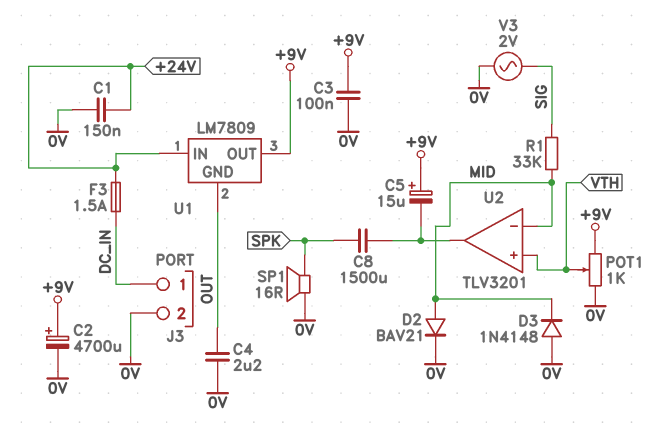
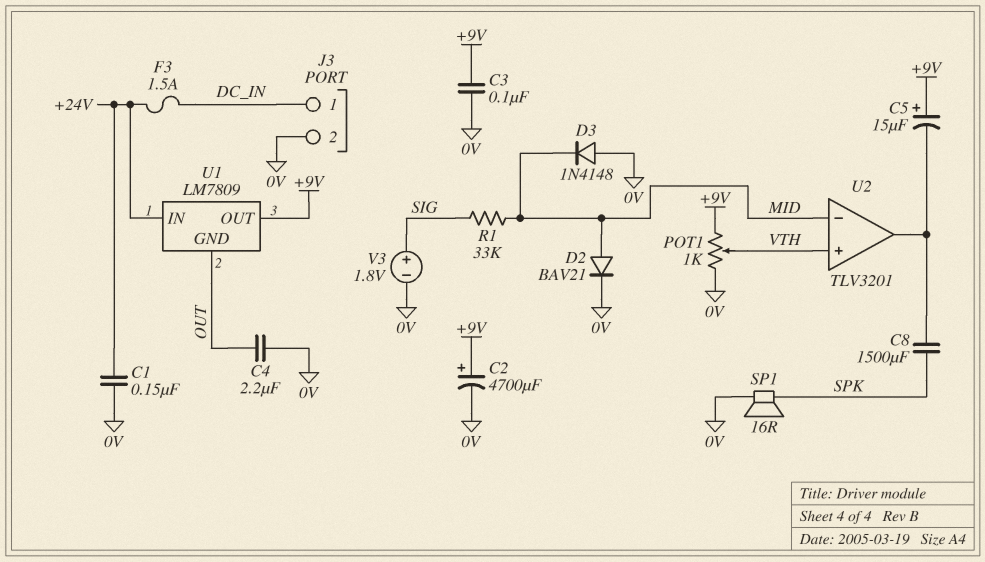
V3: AC 2V (0V, SIG) -> 1.8V (plus SIG, minus 0V)

